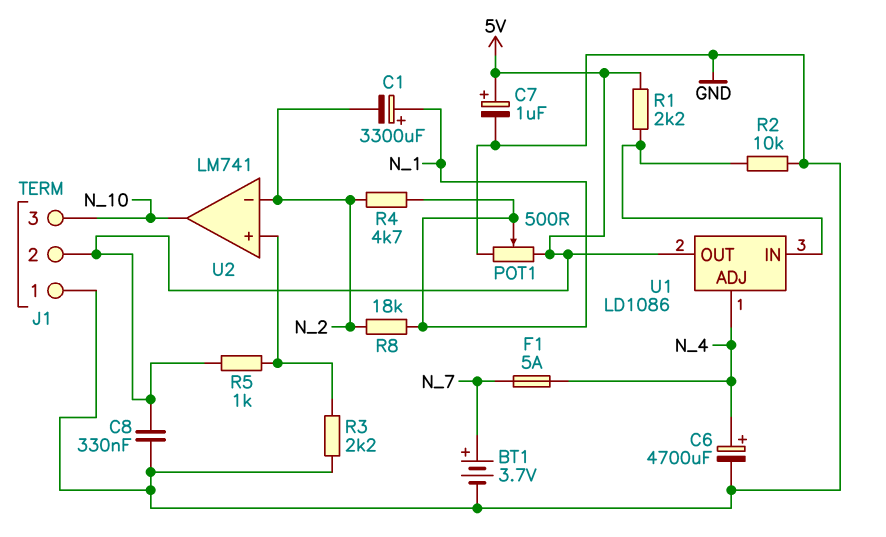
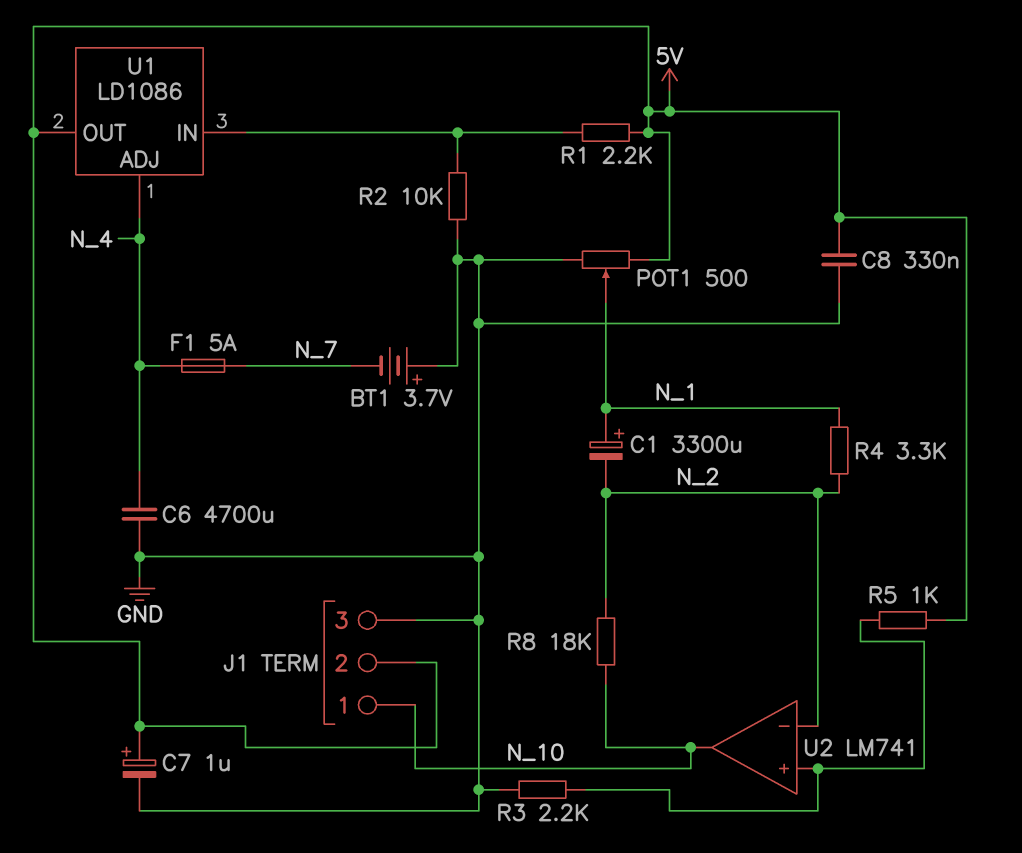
BT1: 3.7V (plus N_7, minus GND) -> 3.7V (plus GND, minus N_7)
C6: 4700uF (plus N_4, minus GND) -> 4700uF (GND, N_4)
J1 pin 1: GND -> N_10
J1 pin 3: N_10 -> GND
R4: 4.7k (N_1, N_2) -> 3.3k (N_1, N_2)
R8: 18k (N_1, N_2) -> 18k (N_2, N_10)

